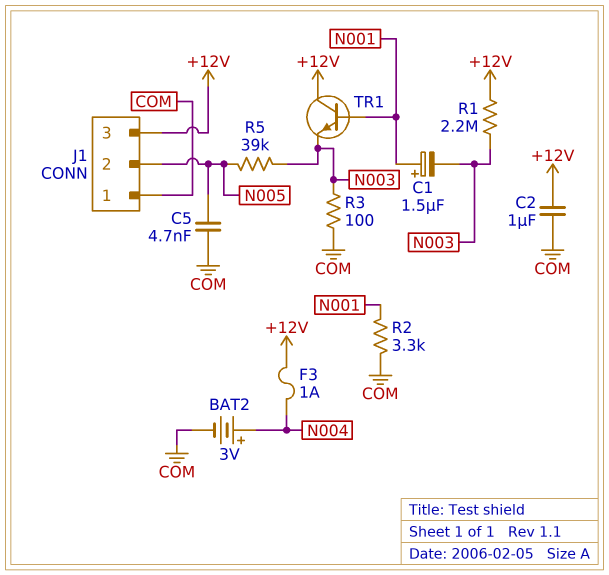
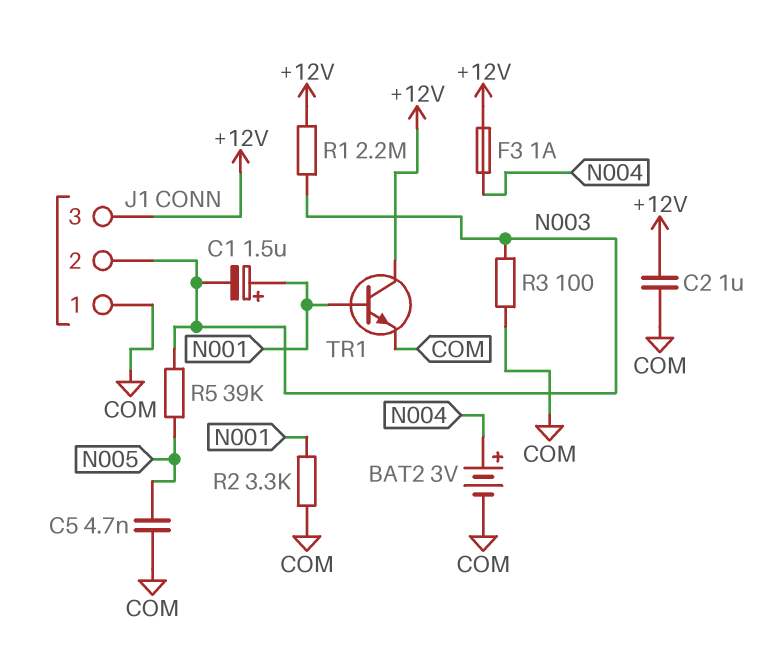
J1 pin 2: N005 -> N003
TR1: NPN (B N001, C +12V, E N003) -> NPN (B N001, C +12V, E COM)

